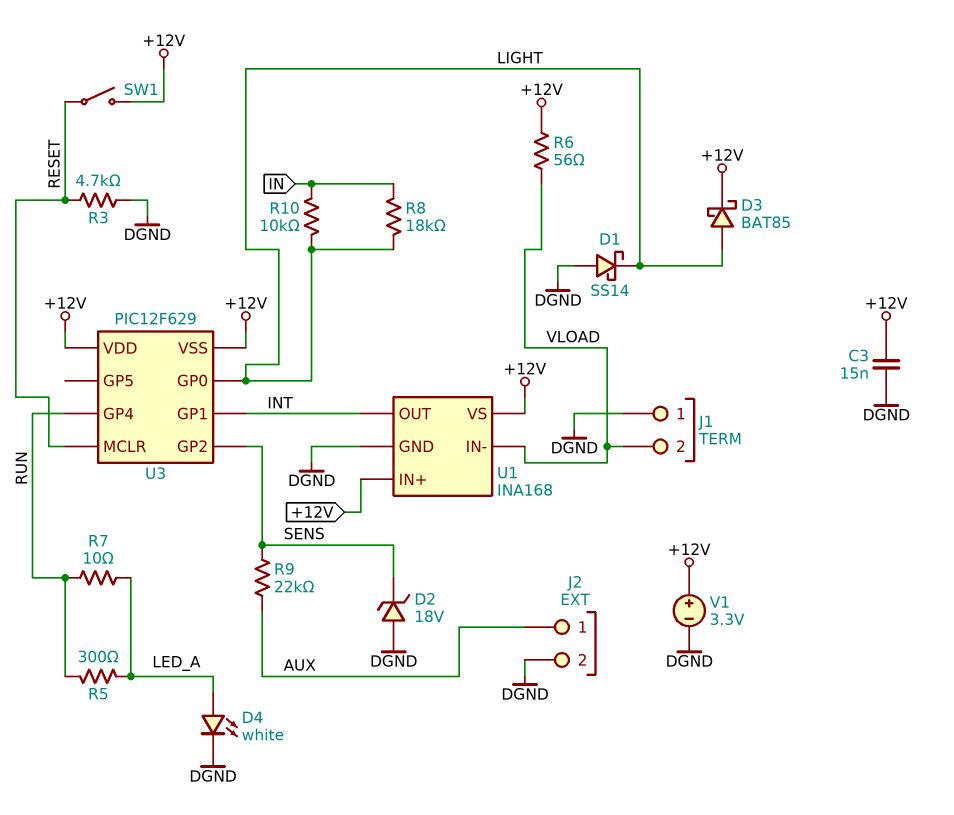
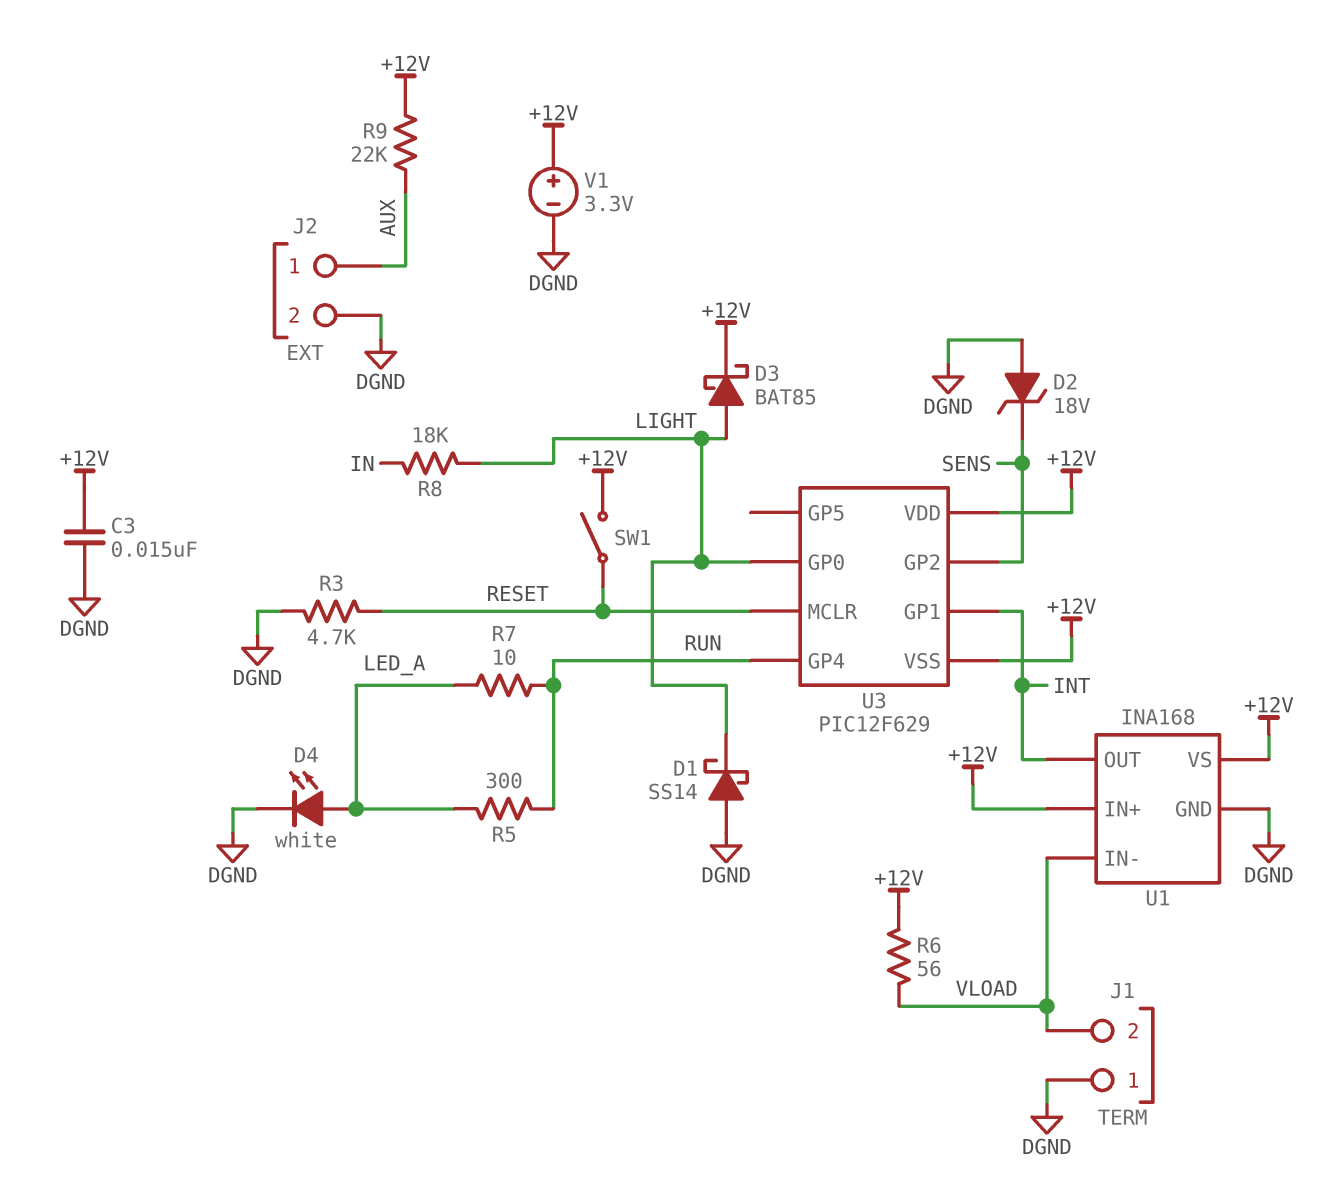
R9: 22k (AUX, SENS) -> 22k (+12V, AUX)
R10: 10k (IN, LIGHT) -> none

